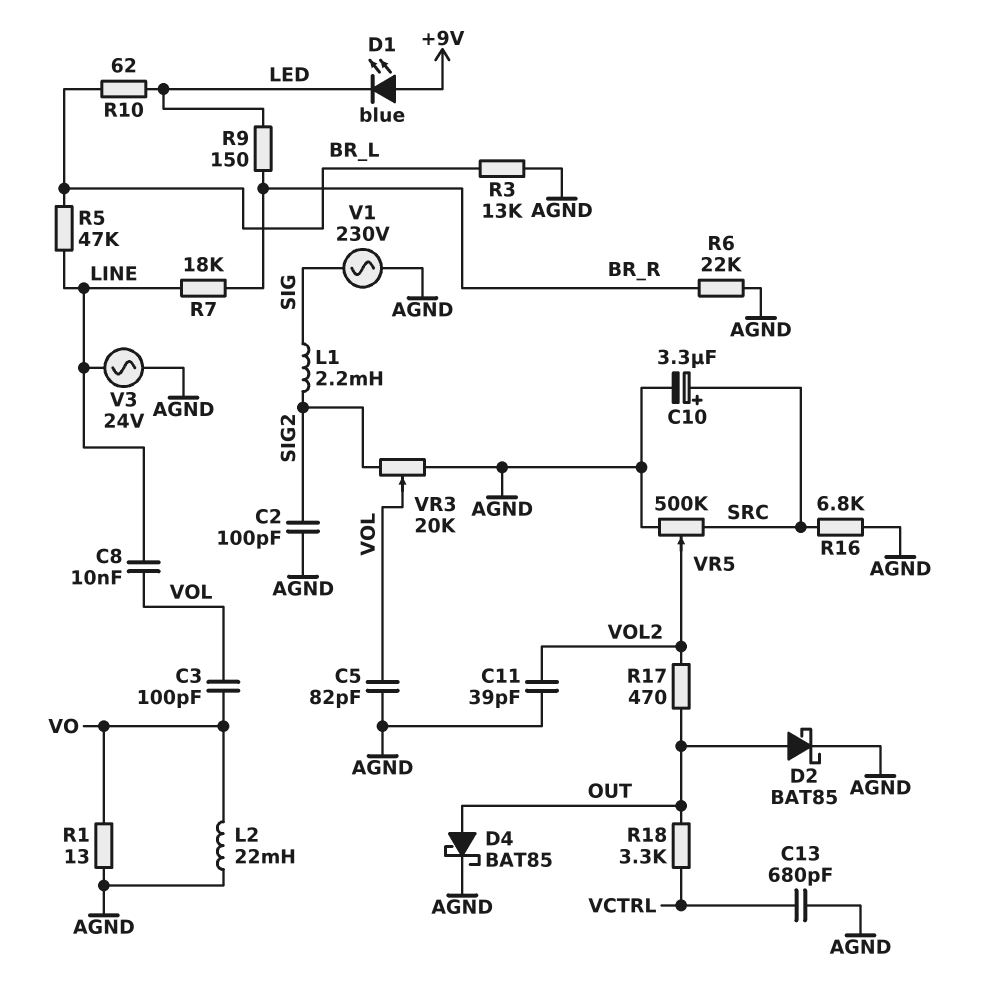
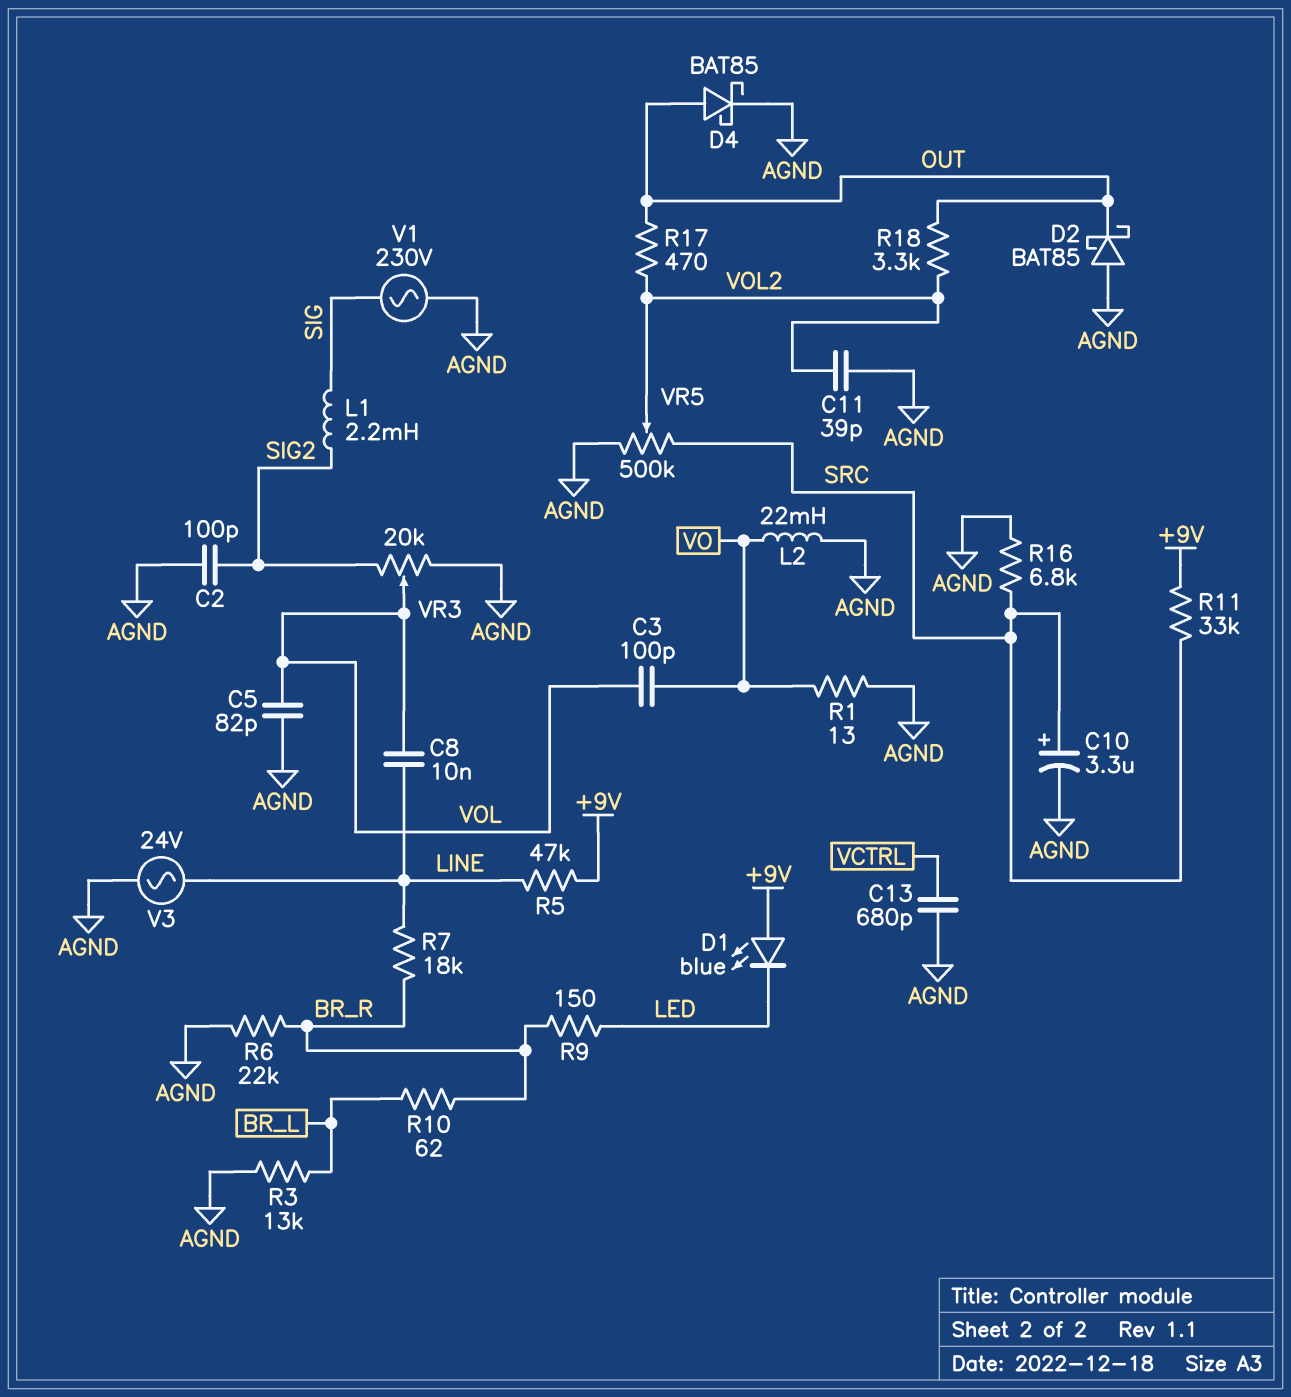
D2: schottky BAT85 (A OUT, K AGND) -> schottky BAT85 (A AGND, K OUT)
R5: 47k (BR_L, LINE) -> 47k (+9V, LINE)
R10: 62 (BR_L, LED) -> 62 (BR_L, BR_R)
R11: none -> 33k (+9V, SRC)
R18: 3.3k (OUT, VCTRL) -> 3.3k (OUT, VOL2)

